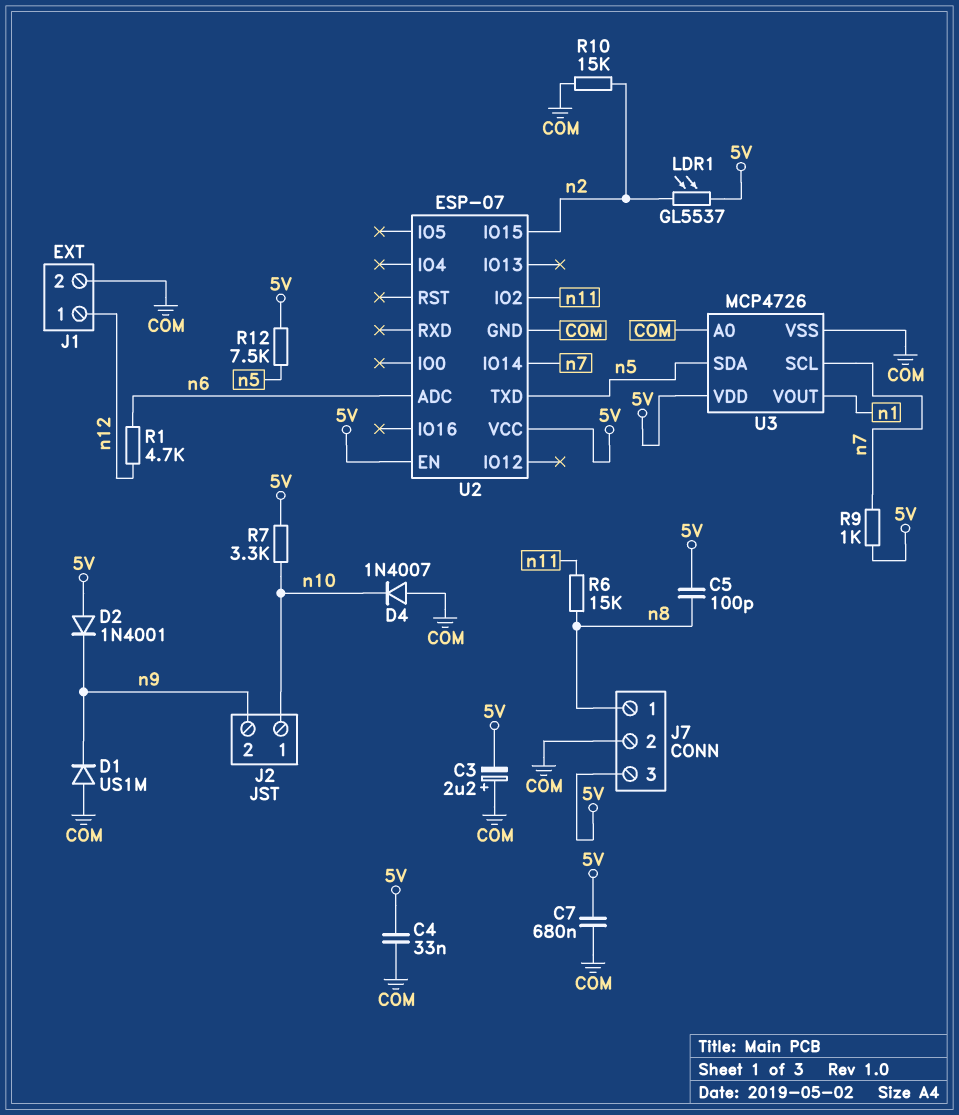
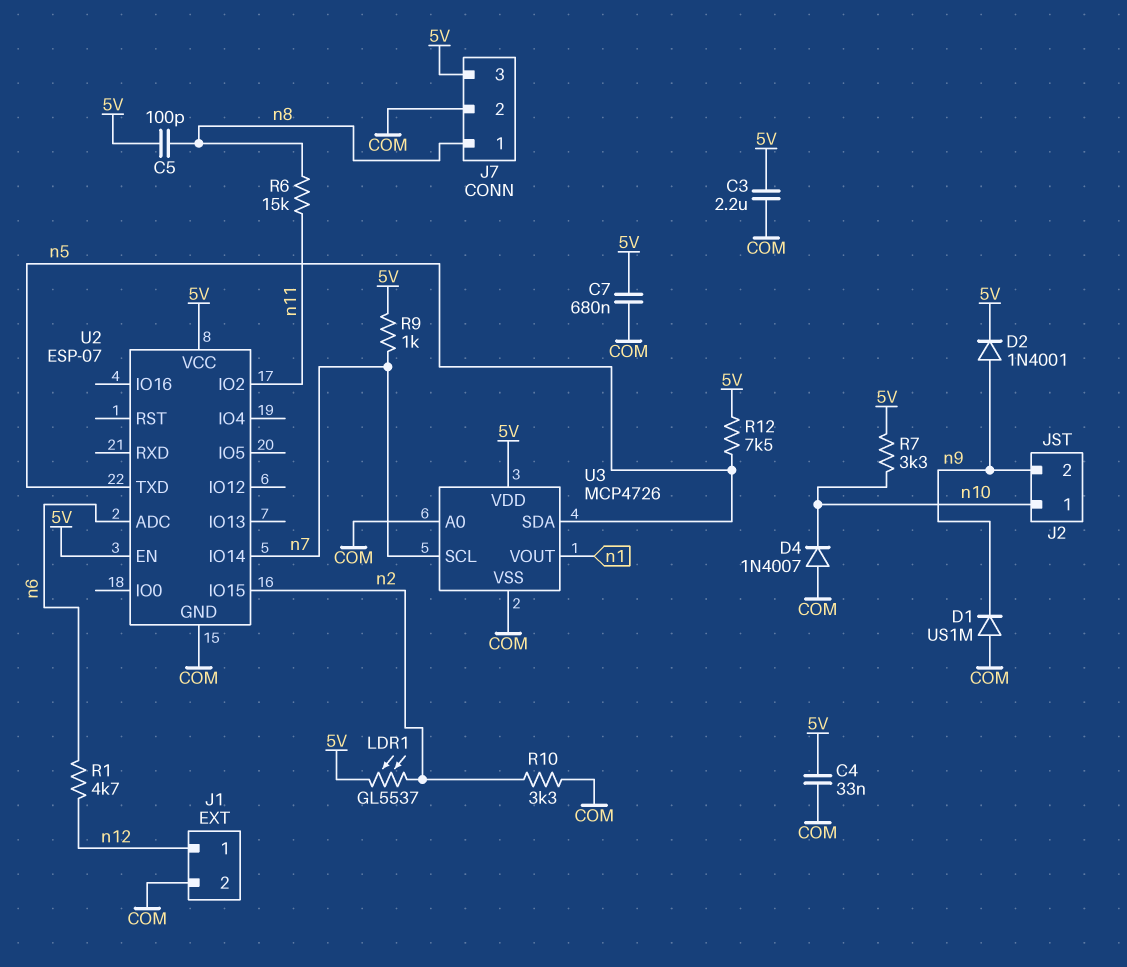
C3: 2.2uF (plus COM, minus 5V) -> 2.2uF (5V, COM)
D2: diode 1N4001 (A 5V, K n9) -> diode 1N4001 (A n9, K 5V)
R10: 15k (COM, n2) -> 3.3k (COM, n2)

